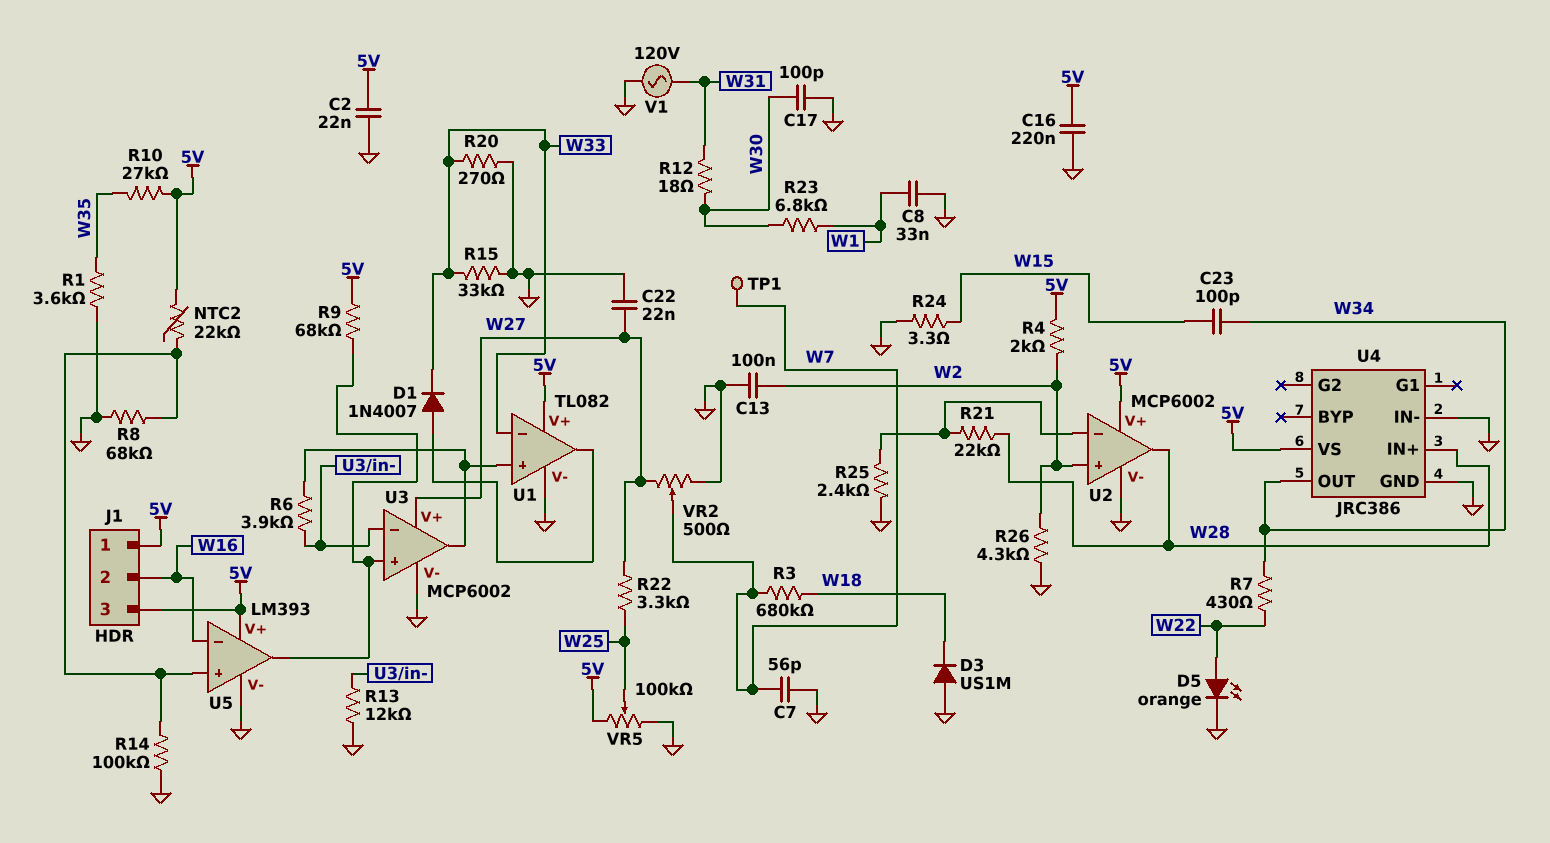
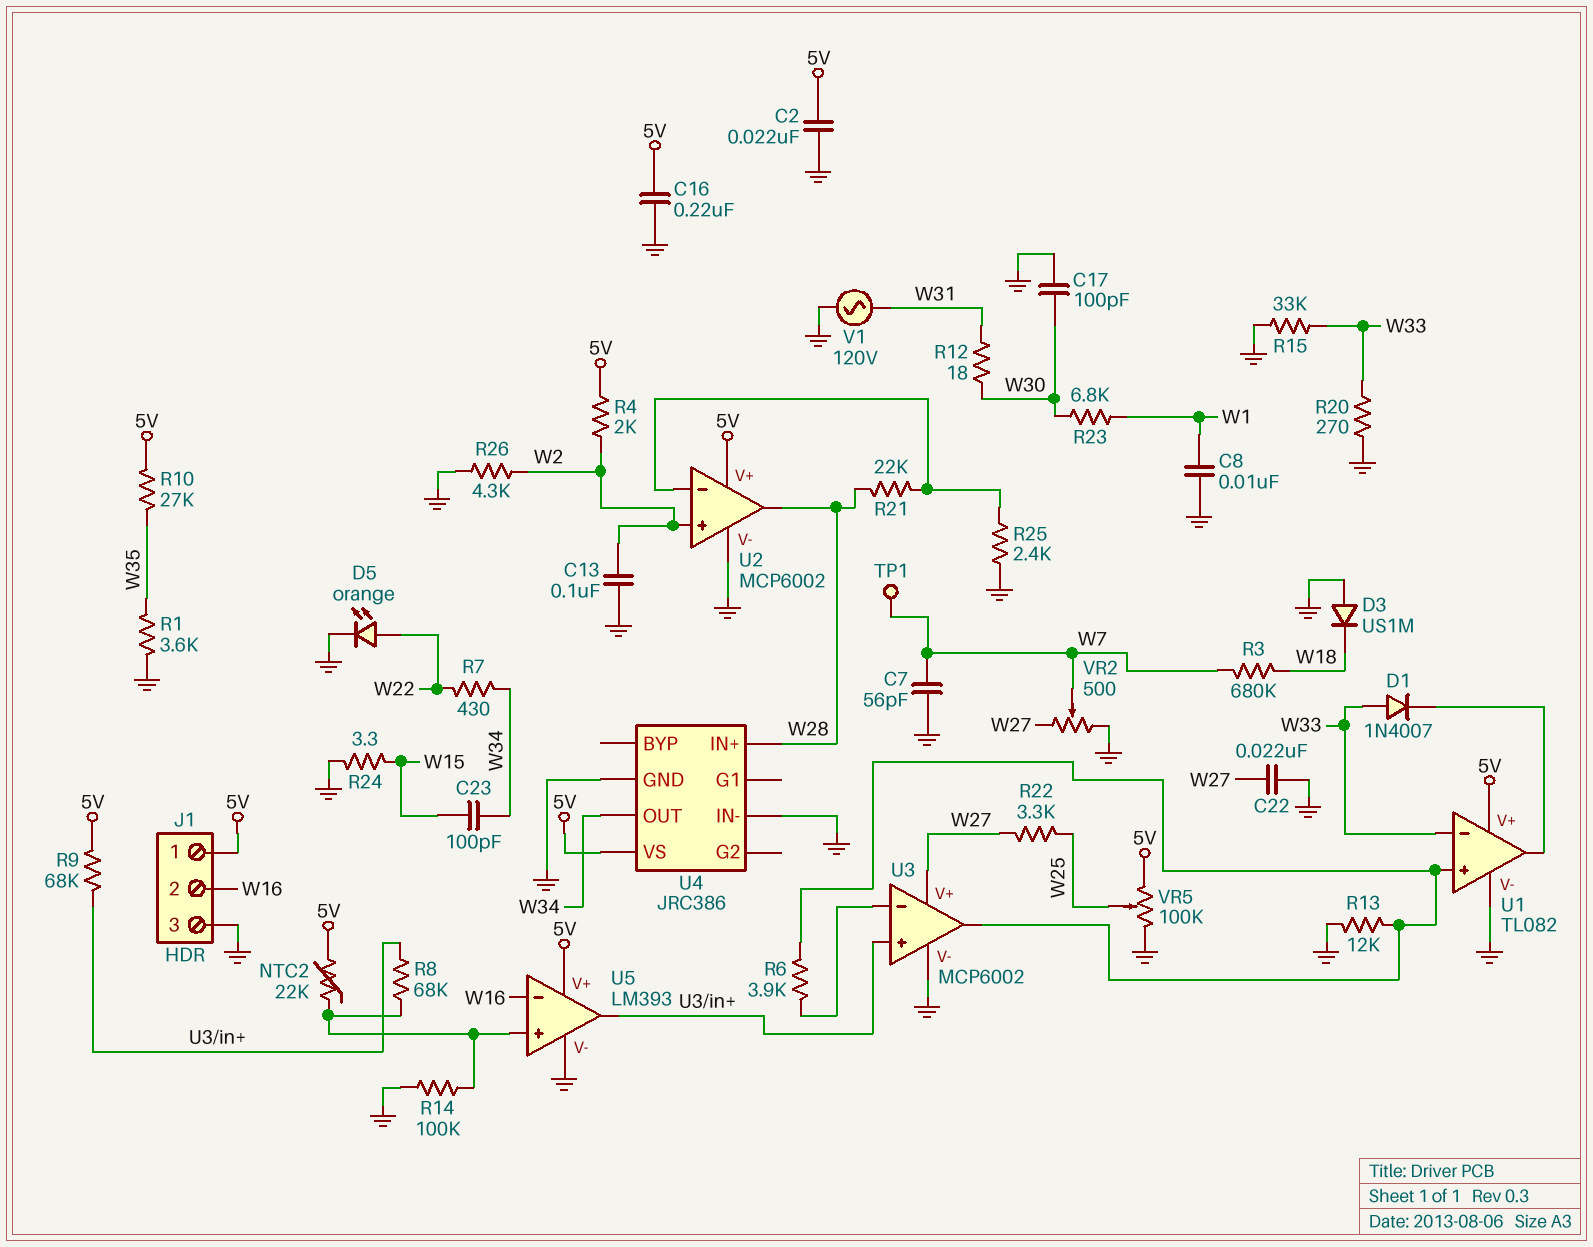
C8: 33nF (GND, W1) -> 10nF (GND, W1)
D1: diode 1N4007 (A U1/out, K W33) -> diode 1N4007 (A W33, K U1/out)
J1 pin 3: 5V -> GND
R8: 68k (GND, U5/in+) -> 68k (U3/in+, U5/in+)
R13: 12k (GND, U3/in-) -> 12k (GND, U1/in+)

